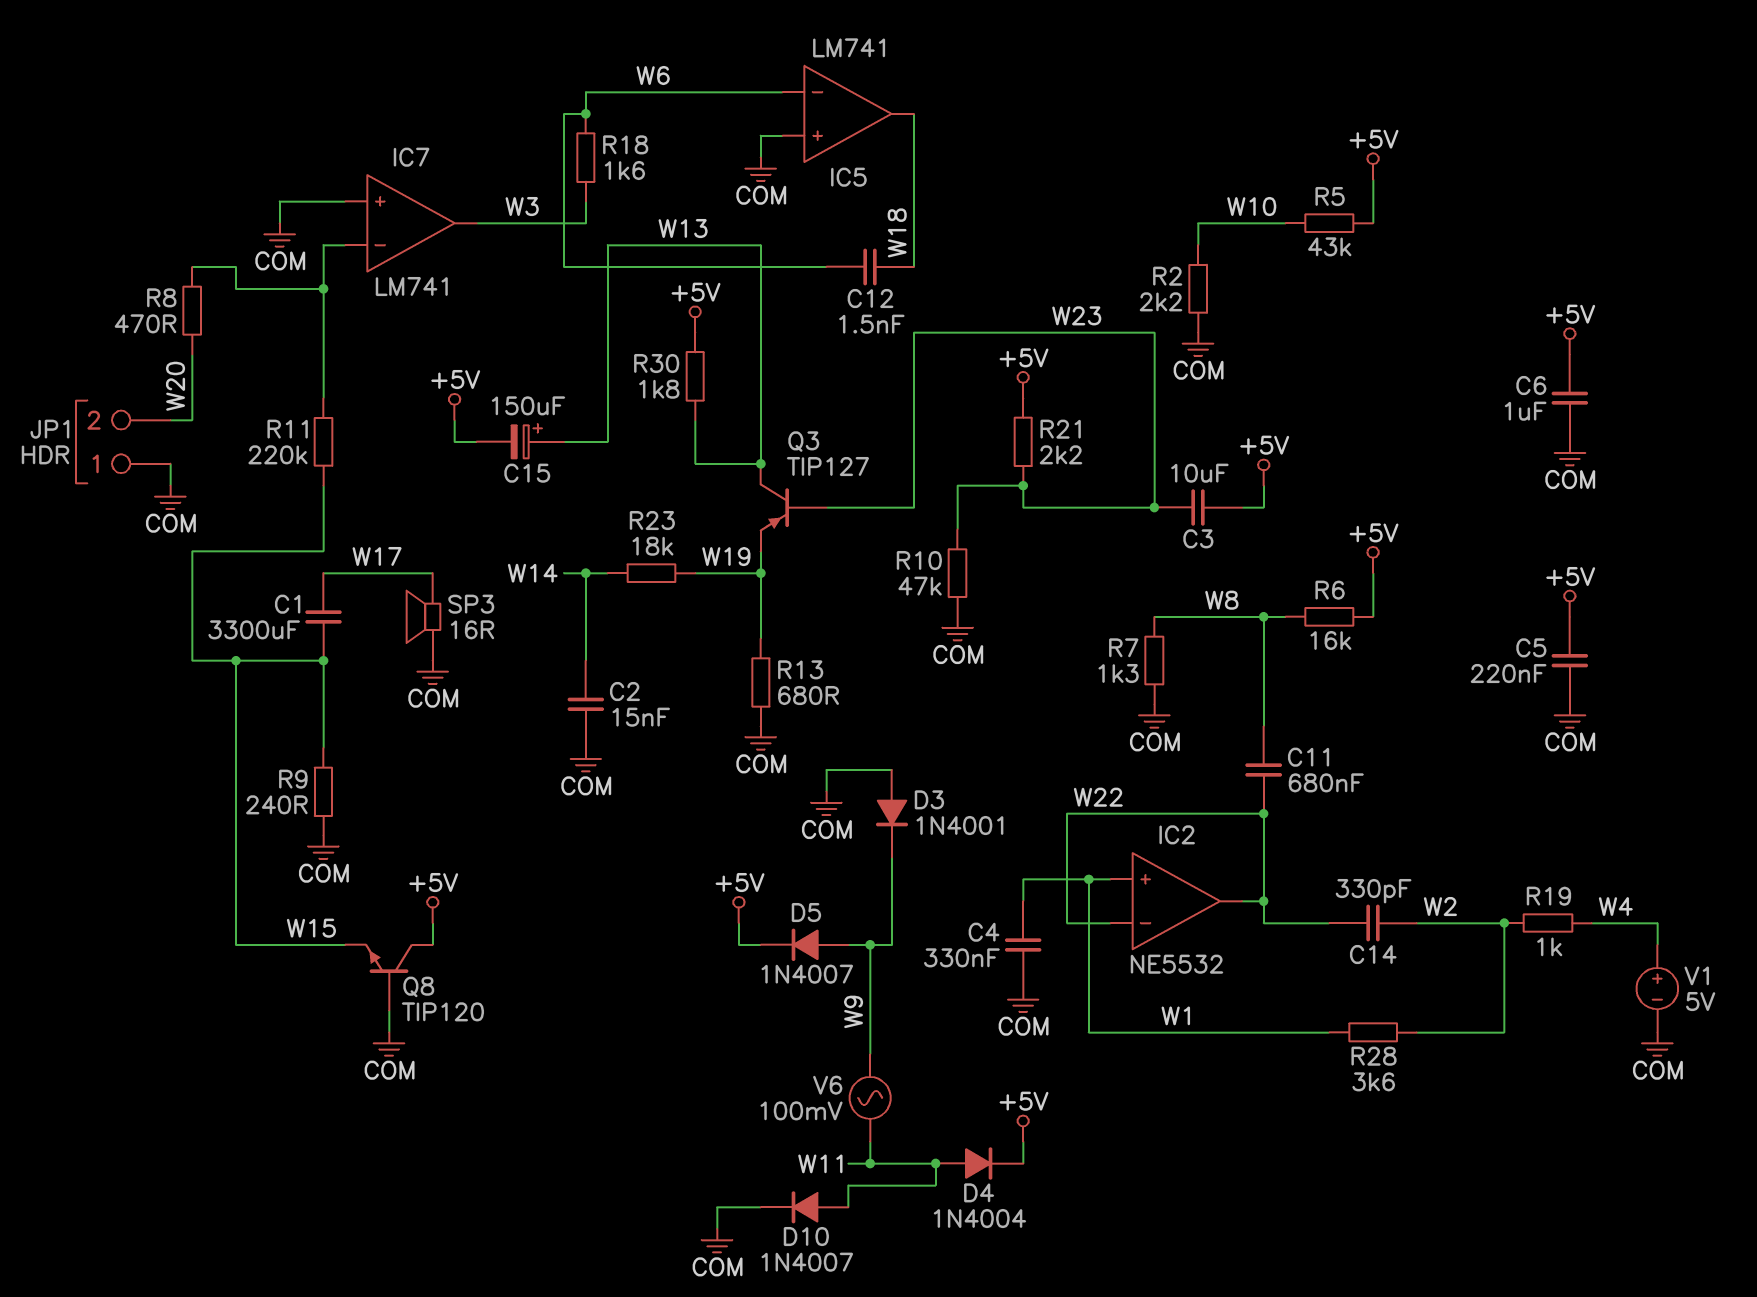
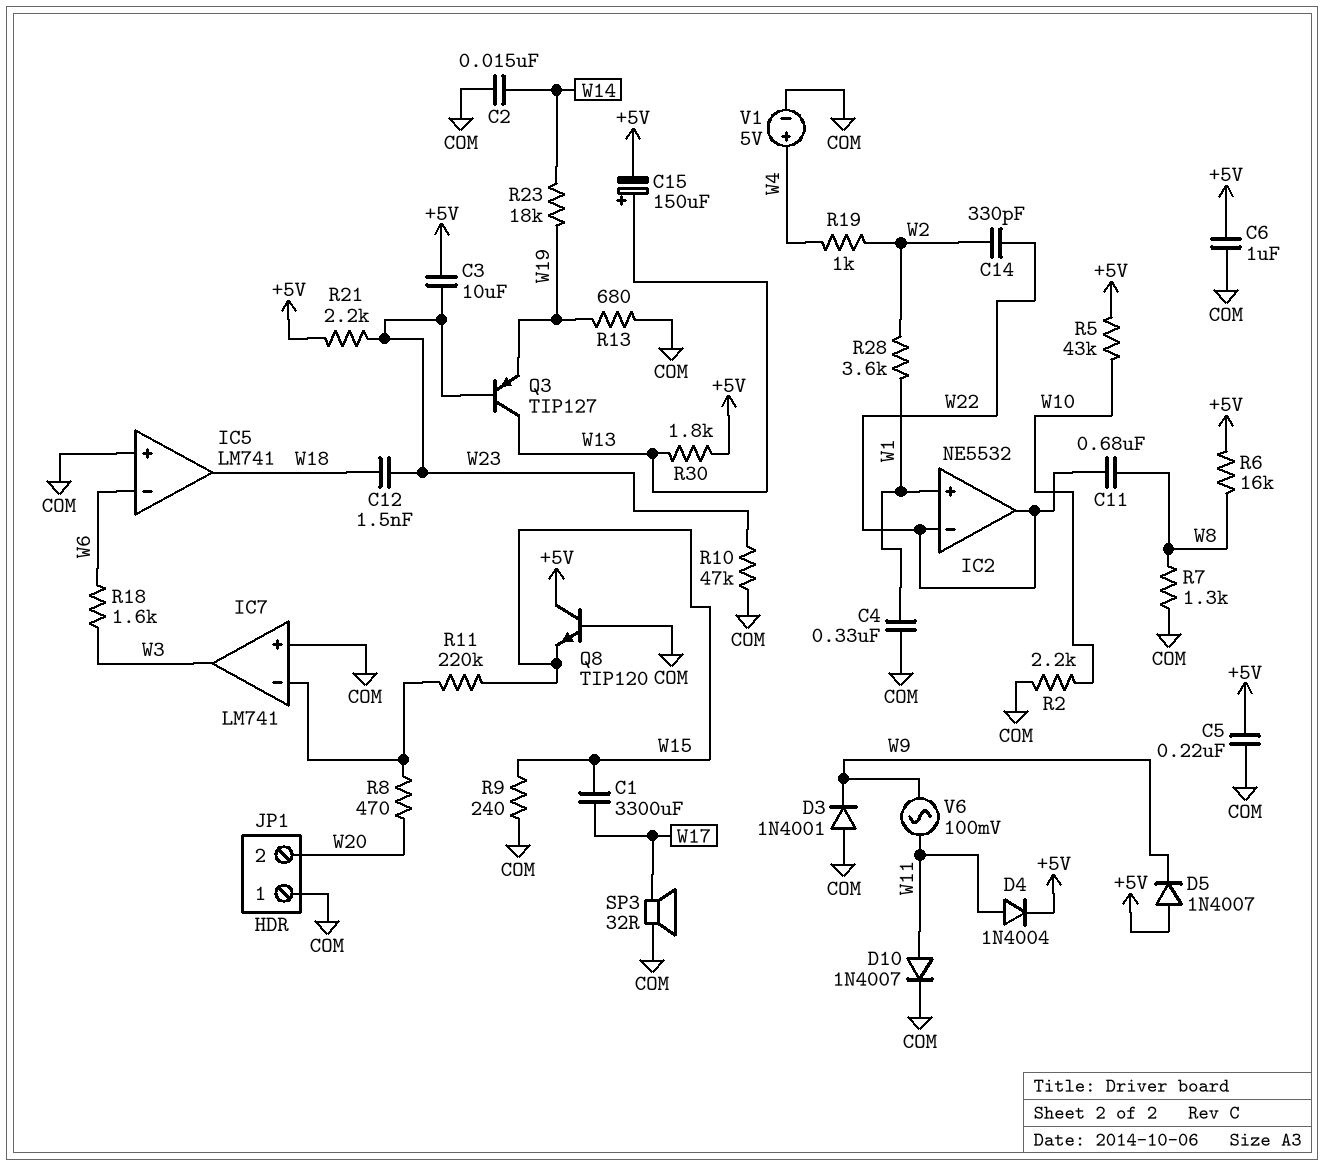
C12: 1.5nF (W6, W18) -> 1.5nF (W18, W23)
D5: diode 1N4007 (A W9, K +5V) -> diode 1N4007 (A +5V, K W9)
SP3: speaker 16R (COM, W17) -> speaker 32R (COM, W17)

